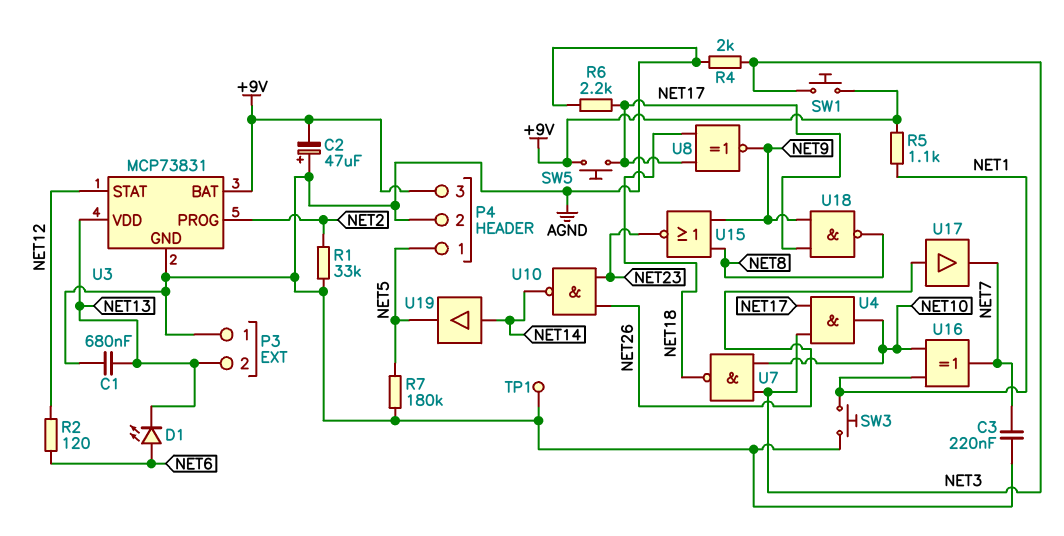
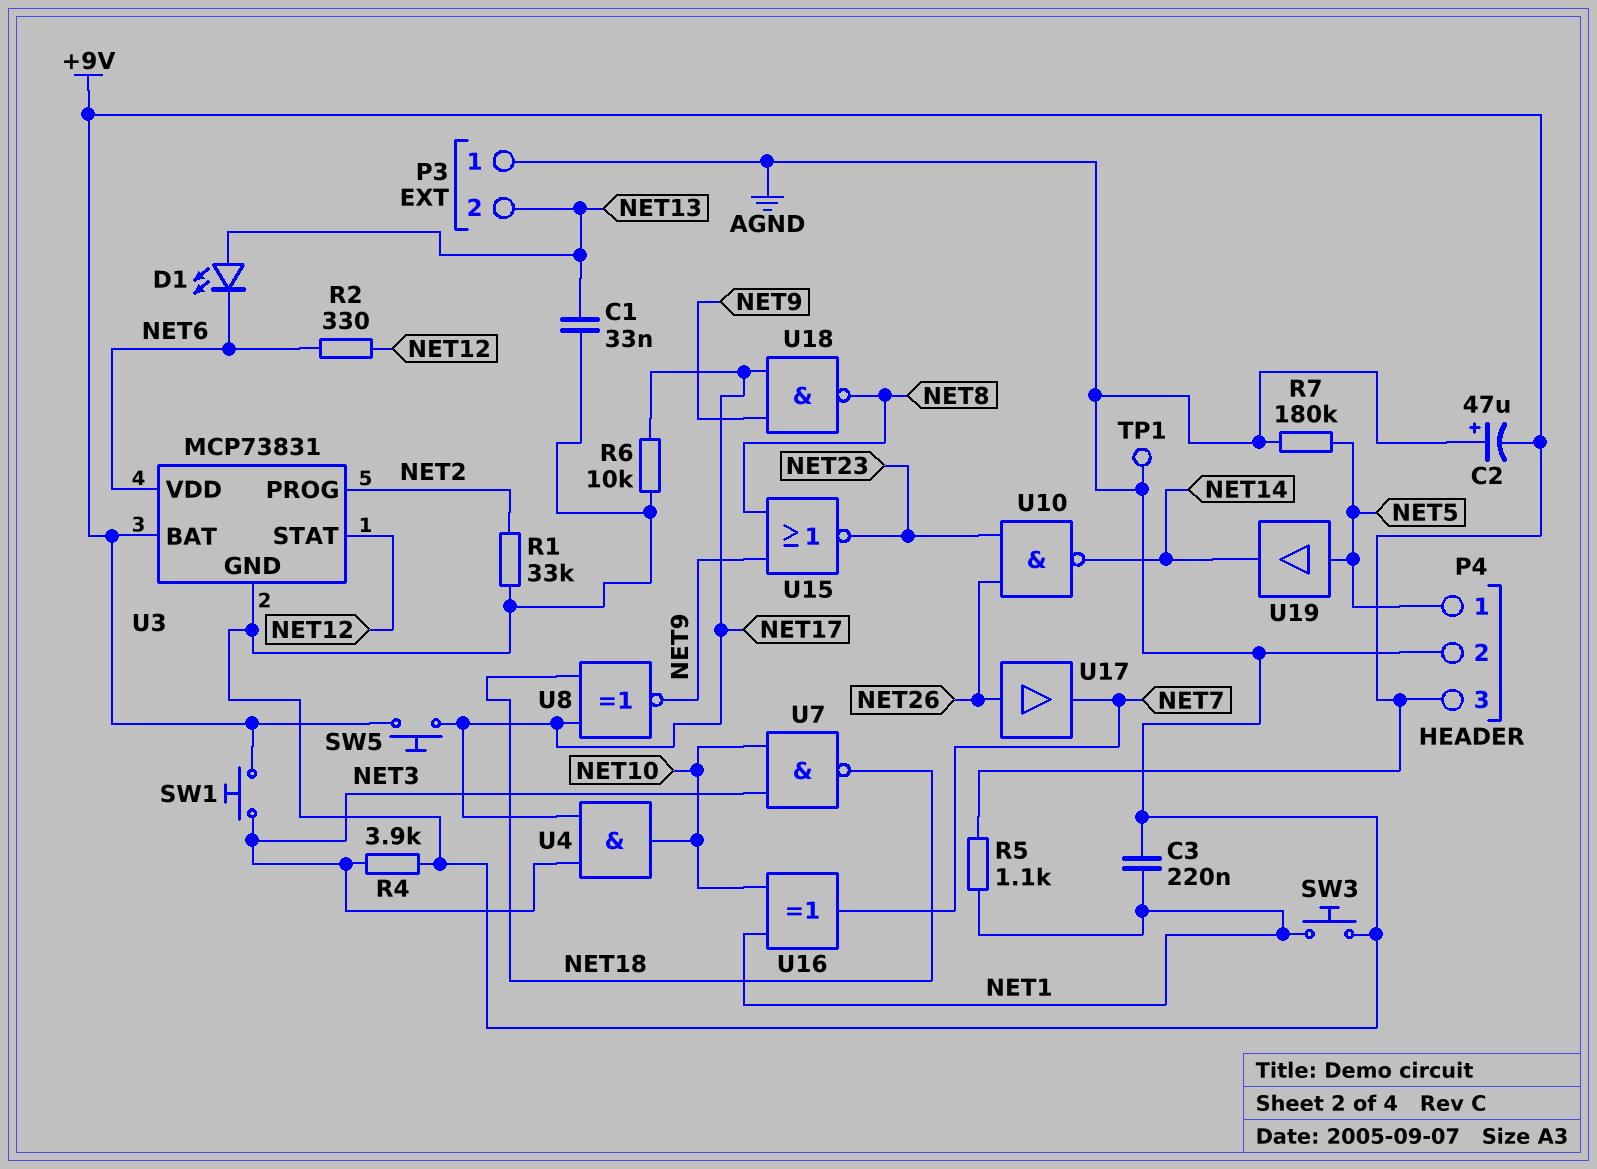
C1: 680nF (AGND, NET13) -> 33nF (AGND, NET13)
C3: 220nF (AGND, NET7) -> 220nF (AGND, NET1)
D1: LED (A NET6, K NET13) -> LED (A NET13, K NET6)
R2: 120 (NET6, NET12) -> 330 (NET6, NET12)
R4: 2k (AGND, NET3) -> 3.9k (AGND, NET3)
R6: 2.2k (AGND, NET17) -> 10k (AGND, NET17)
U3 pin VDD: NET13 -> NET6
U19: buffer (in NET14, out NET5) -> buffer (in NET5, out NET14)

